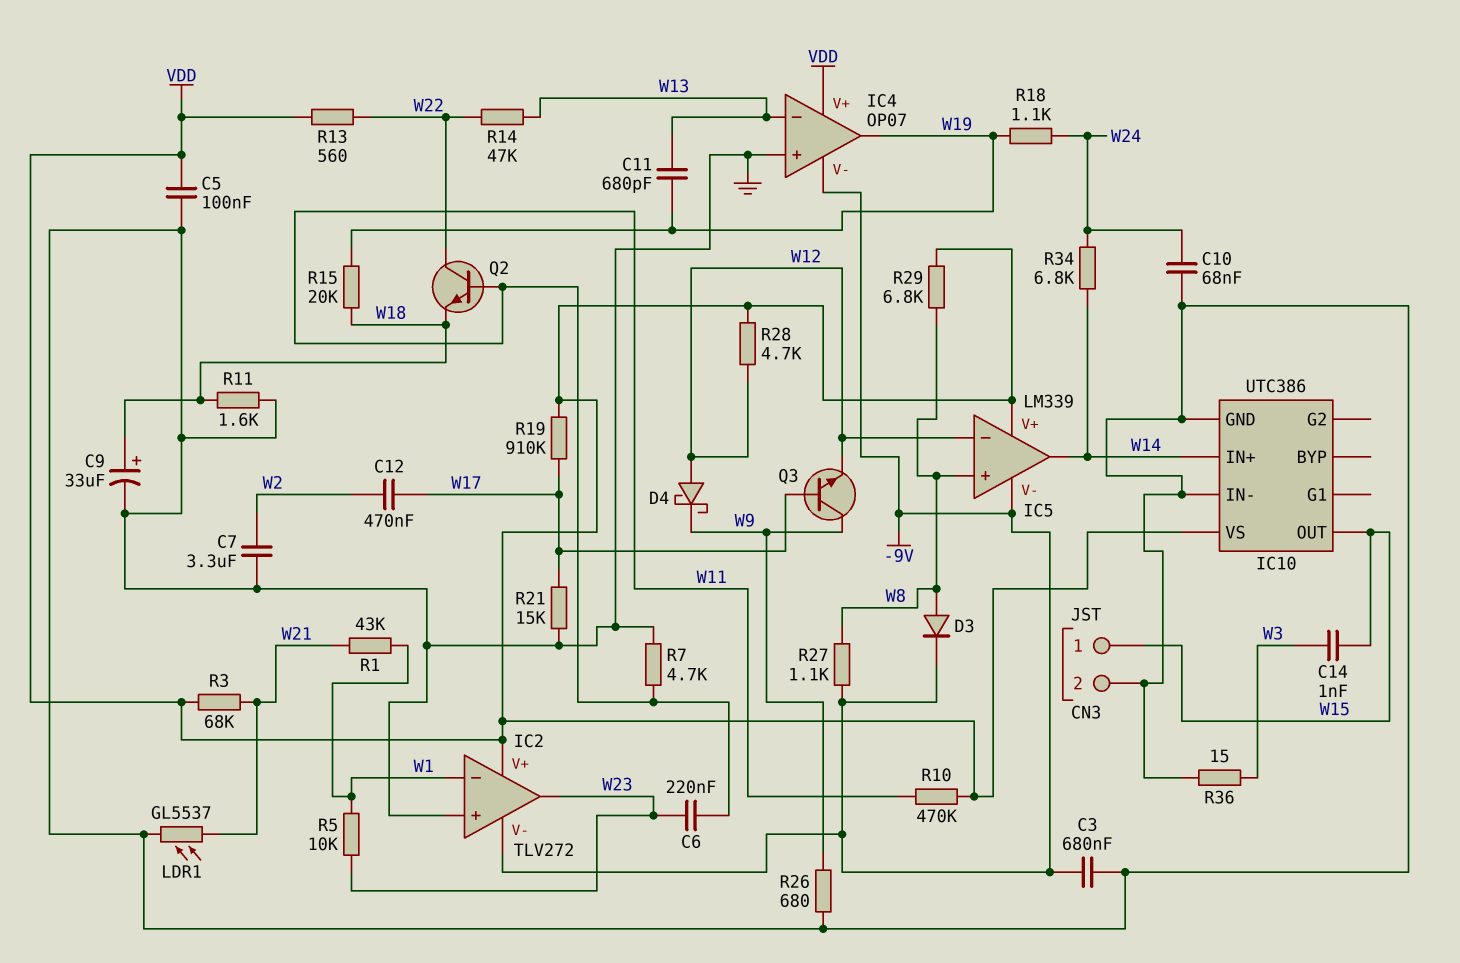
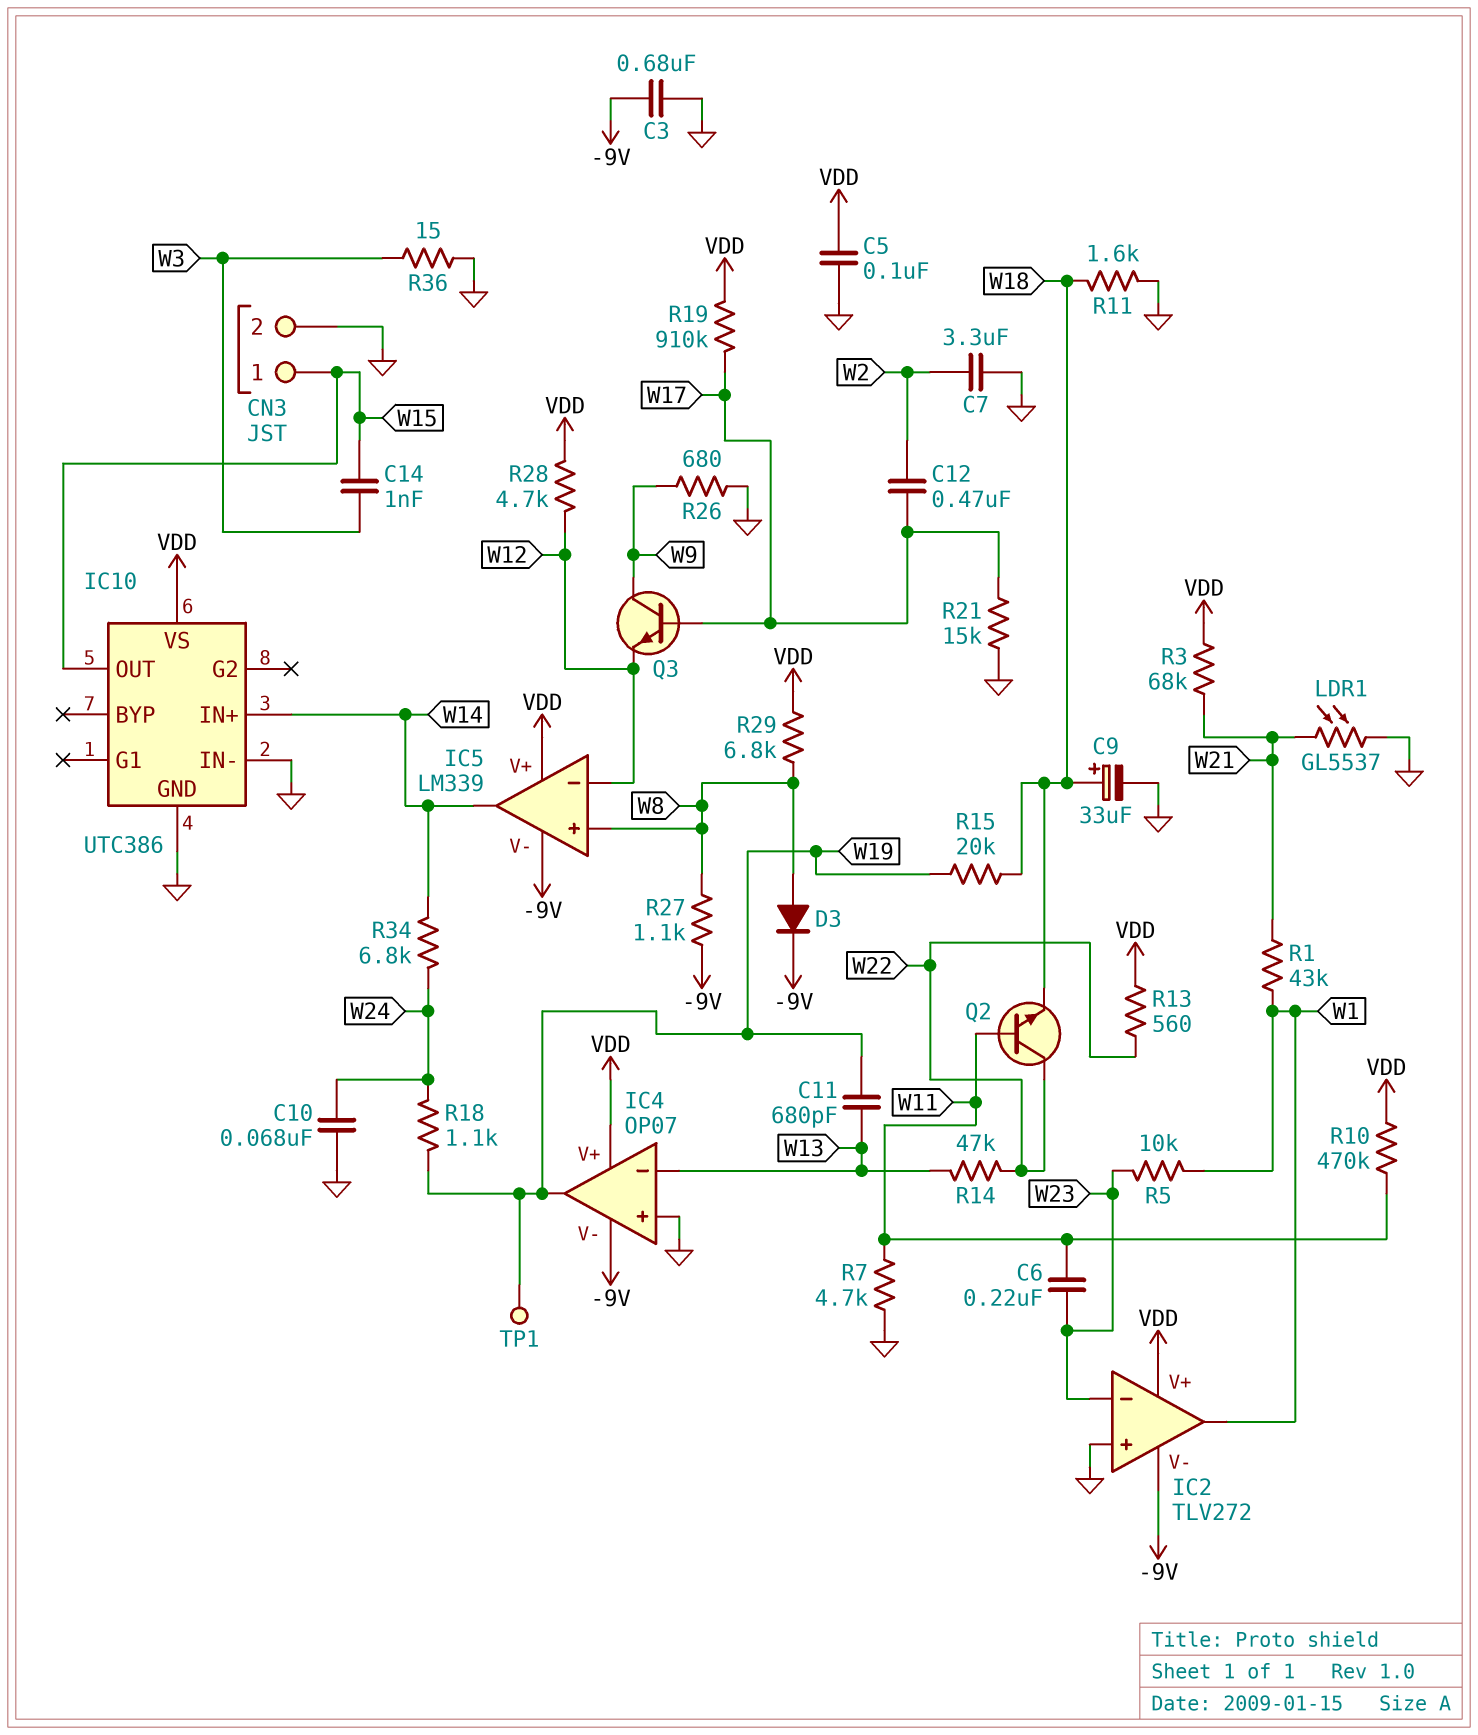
D4: schottky (A W12, K W9) -> none
IC2 pin in-: W1 -> W23
IC2 pin out: W23 -> W1
TP1: none -> test point (W19)

